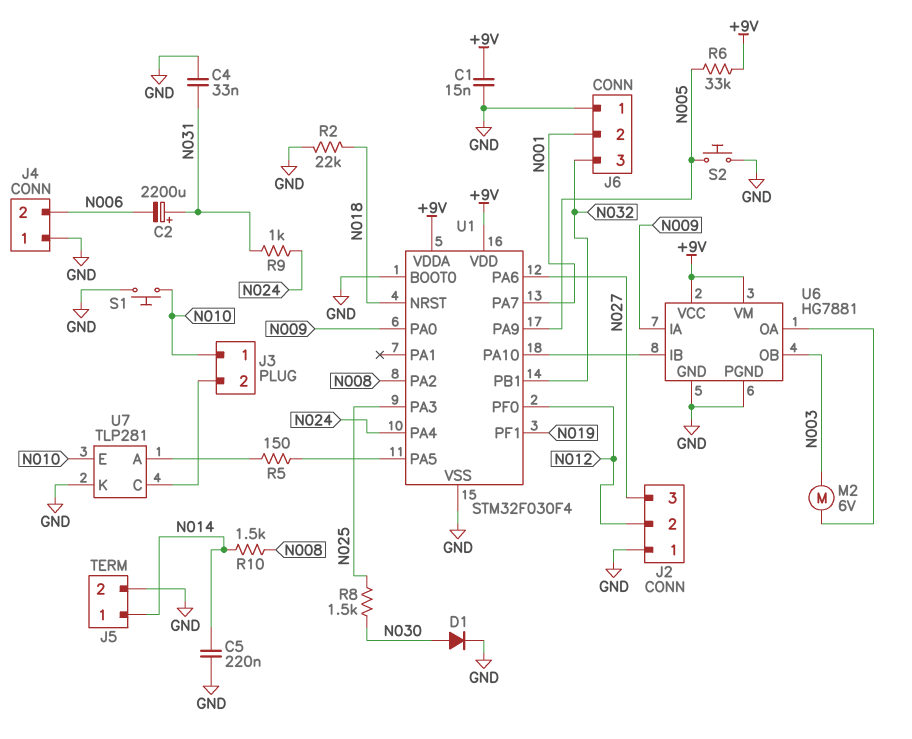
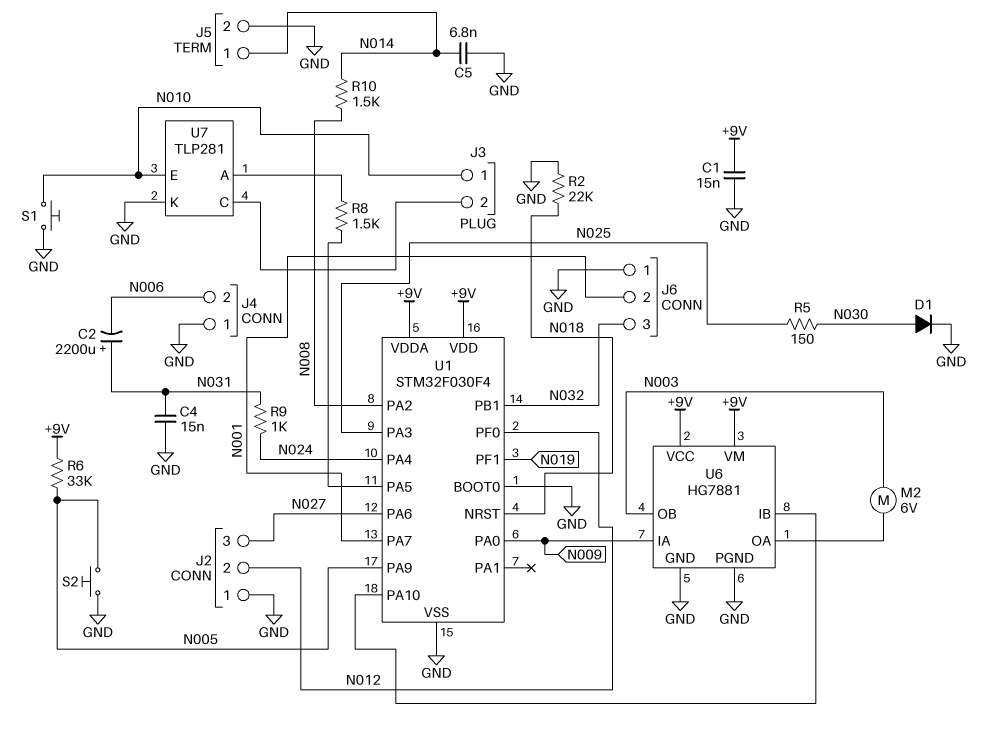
C4: 33nF (GND, N031) -> 15nF (GND, N031)
C5: 220nF (GND, N014) -> 6.8nF (GND, N014)
R5: 150 (U1/PA5, U7/A) -> 150 (N025, N030)
R8: 1.5k (N025, N030) -> 1.5k (U1/PA5, U7/A)

